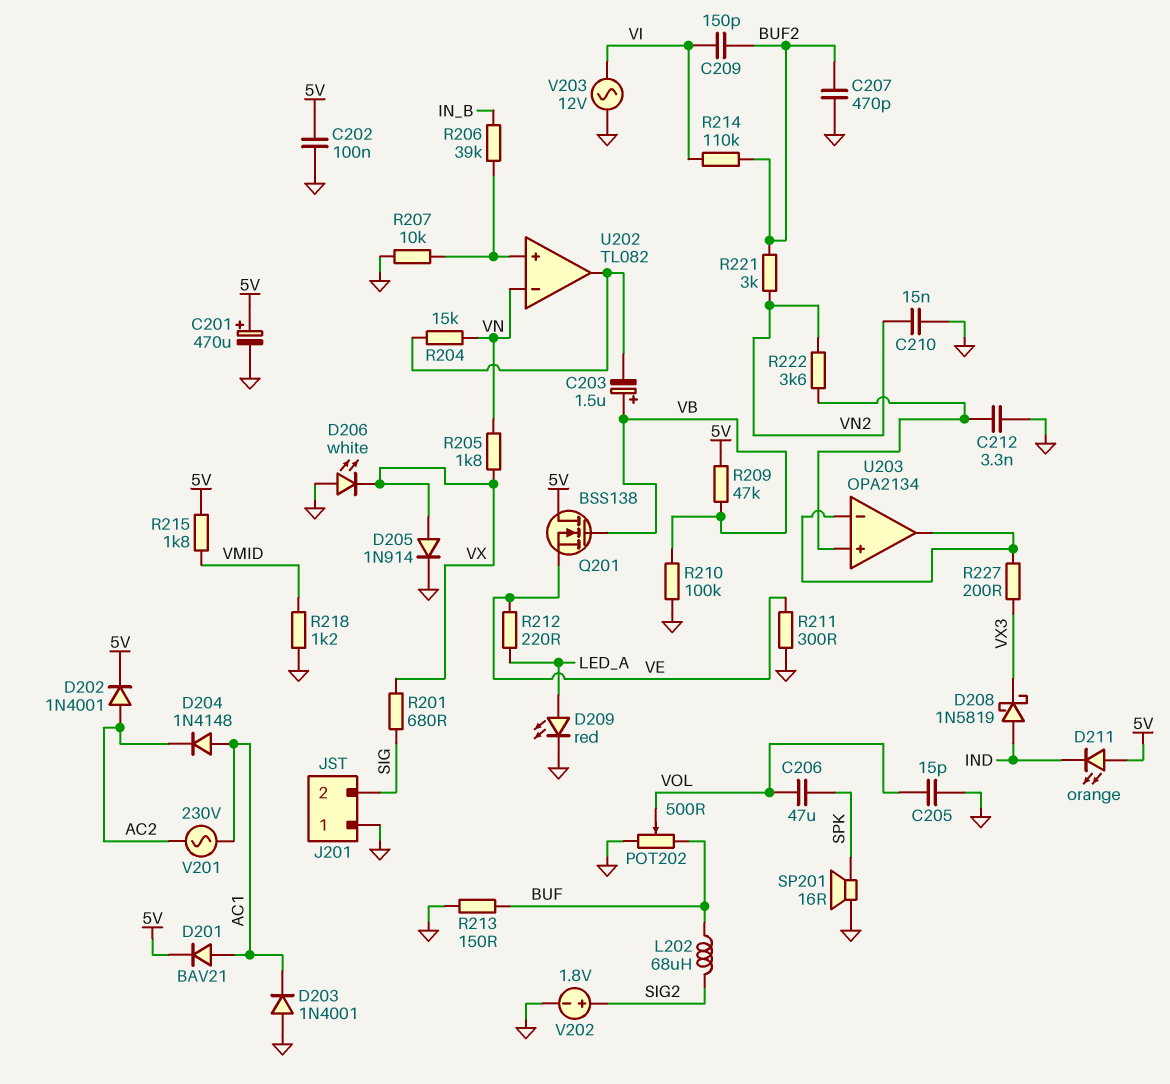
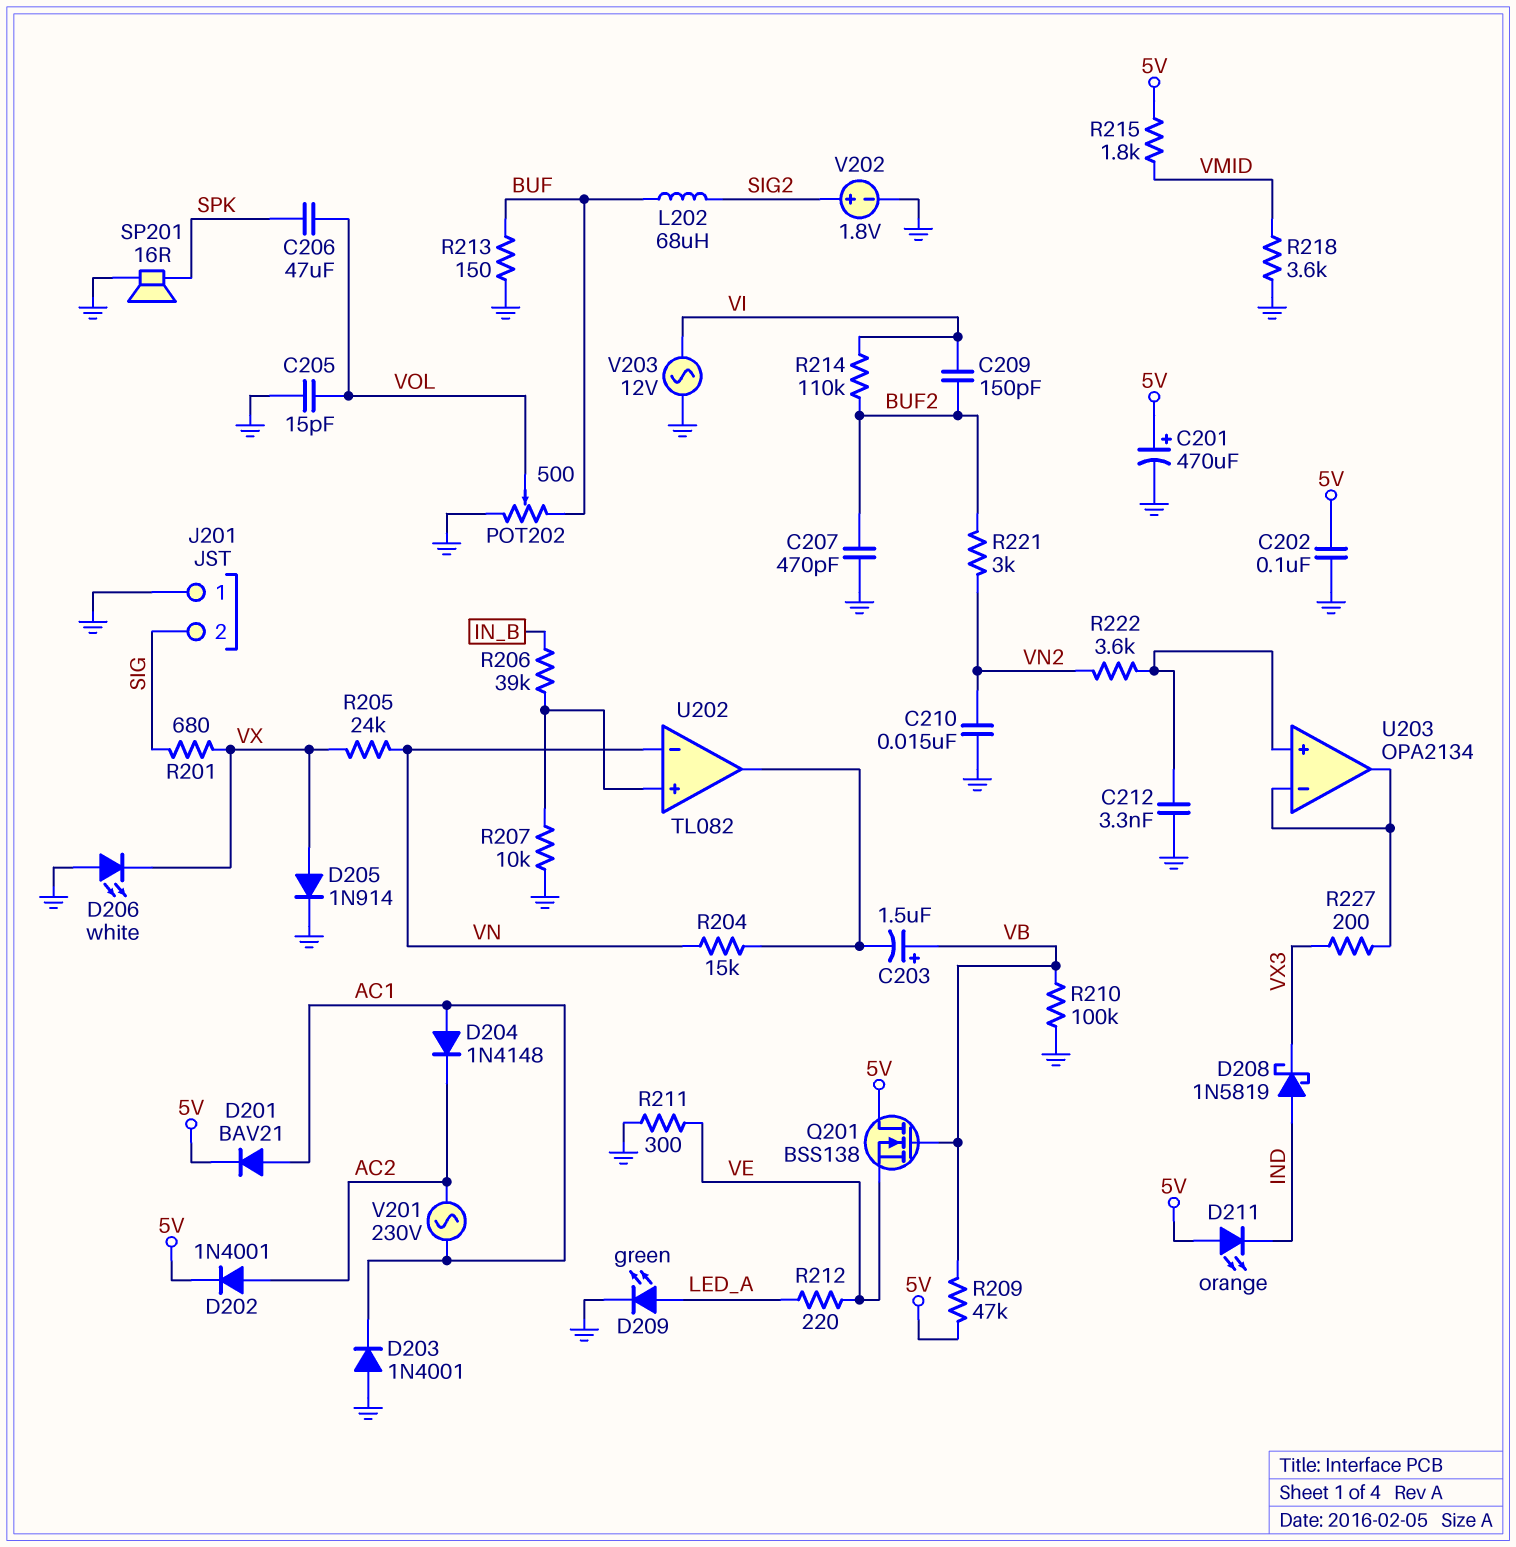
D209: LED red (A LED_A, K GND) -> LED green (A LED_A, K GND)
R205: 1.8k (VN, VX) -> 24k (VN, VX)
R218: 1.2k (GND, VMID) -> 3.6k (GND, VMID)

